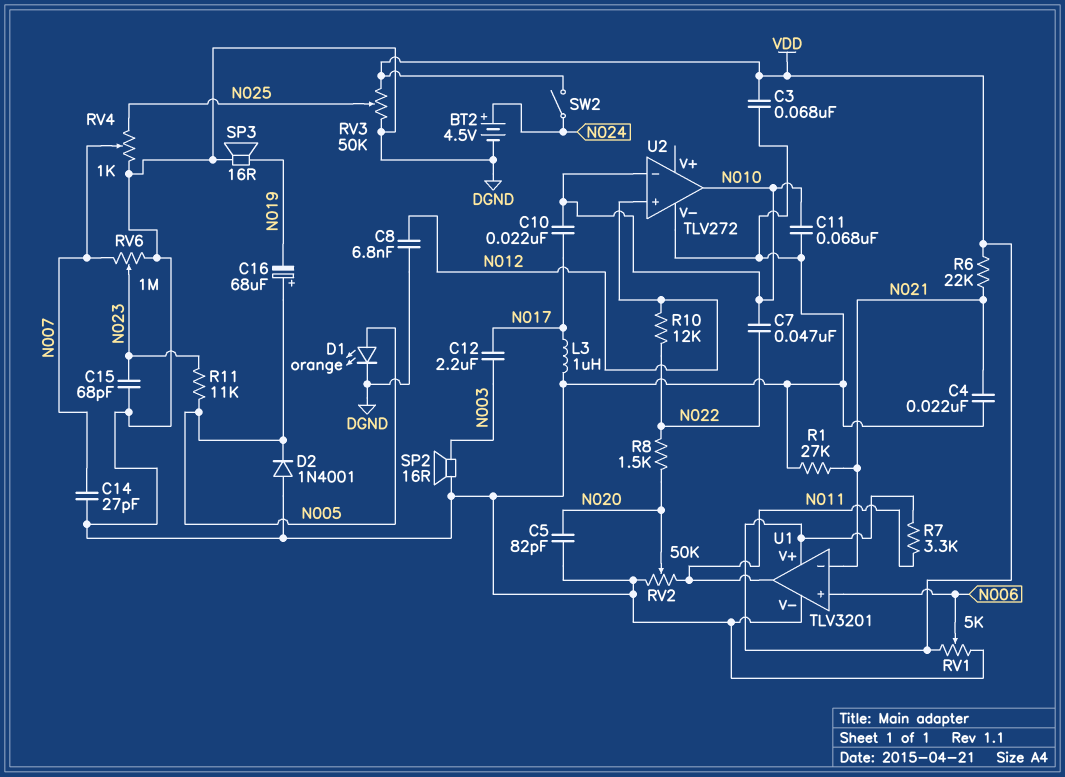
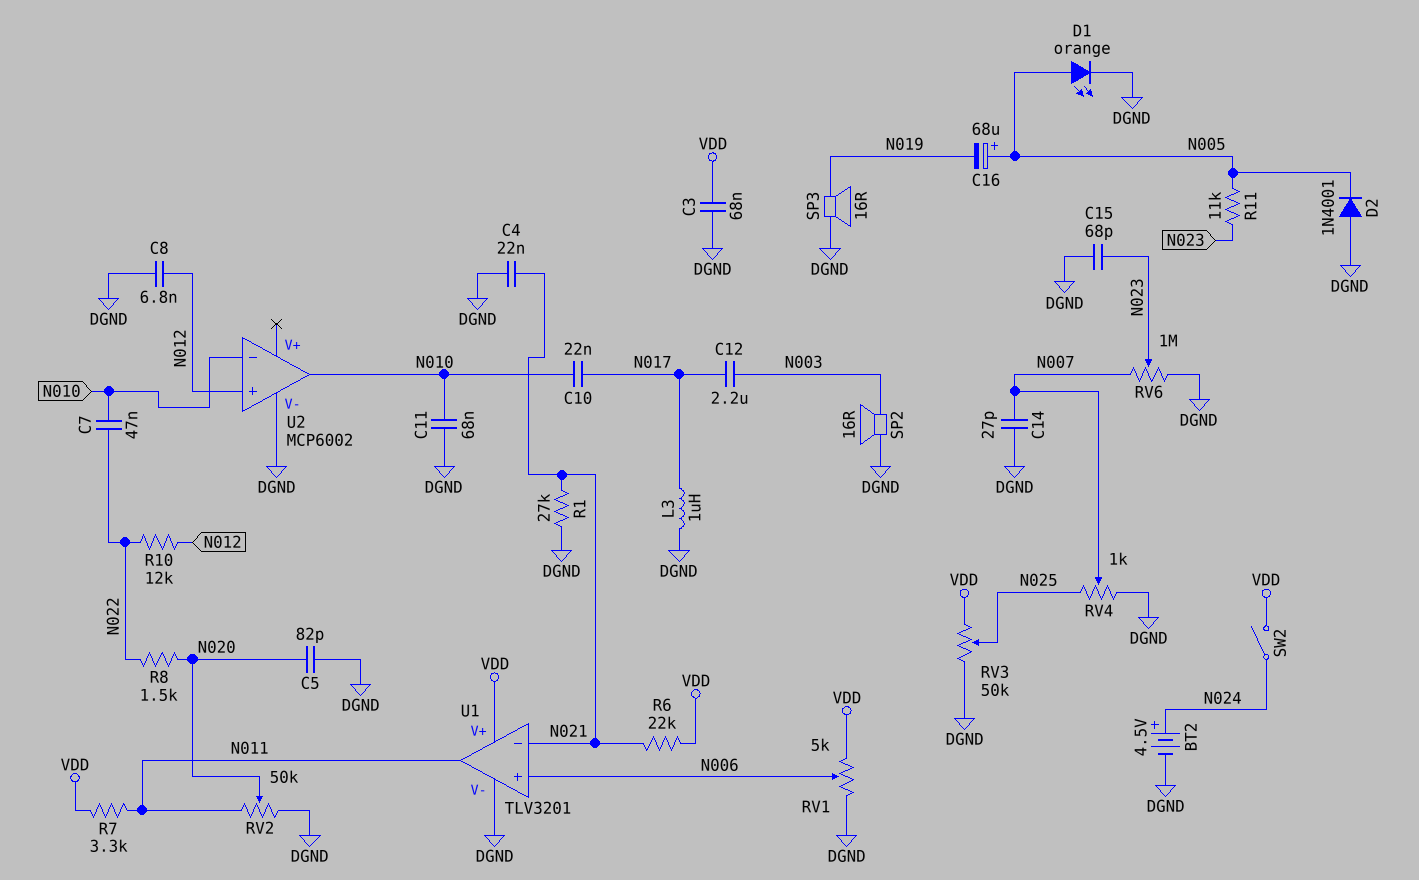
U2: TLV272 -> MCP6002

